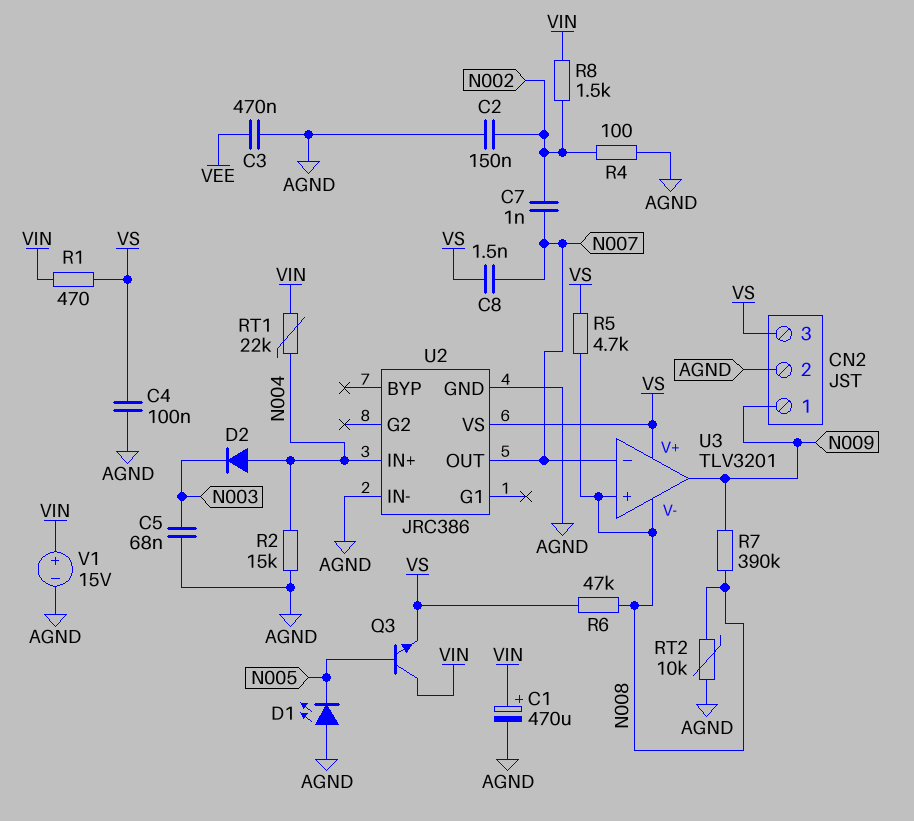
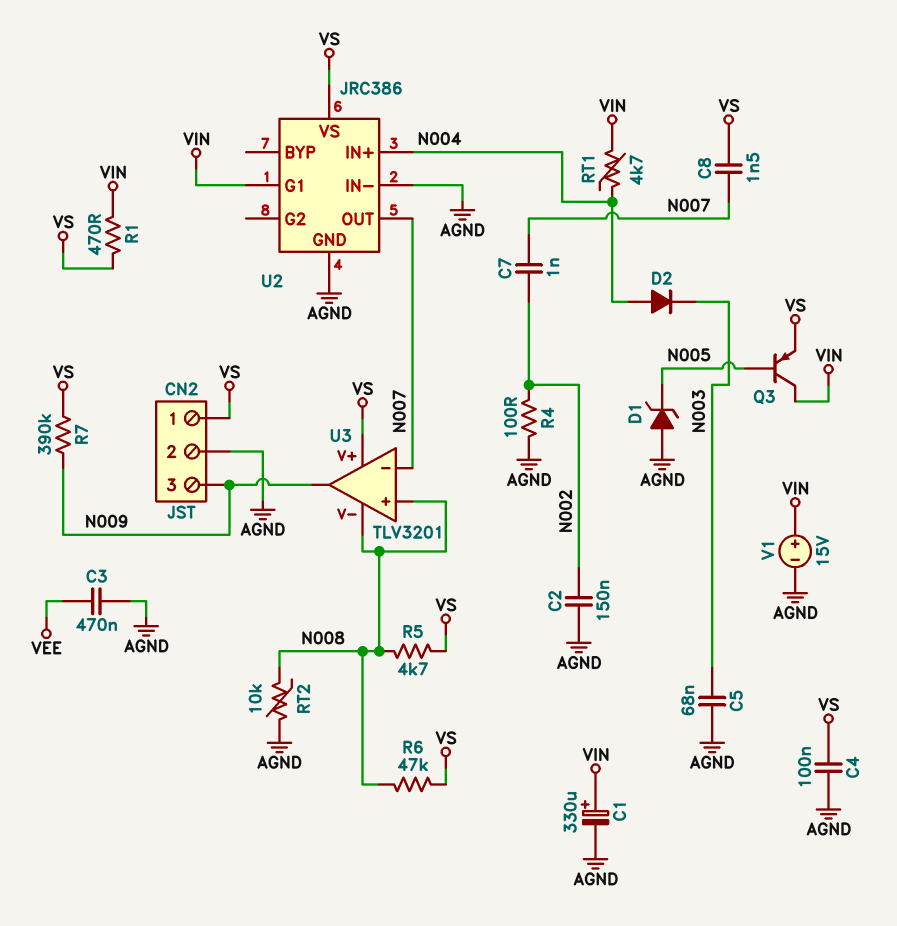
C1: 470uF (plus VIN, minus AGND) -> 330uF (plus VIN, minus AGND)
CN2 pin 1: N009 -> VS
CN2 pin 3: VS -> N009
D1: LED (A AGND, K N005) -> zener (A AGND, K N005)
Q3: NPN (B N005, C VIN, E VS) -> PNP (B N005, C VIN, E VS)
R2: 15k (AGND, N004) -> none
R7: 390k (N008, N009) -> 390k (N009, VS)
R8: 1.5k (N002, VIN) -> none
RT1: 22k (N004, VIN) -> 4.7k (N004, VIN)
U2 pin G1: none -> VIN

